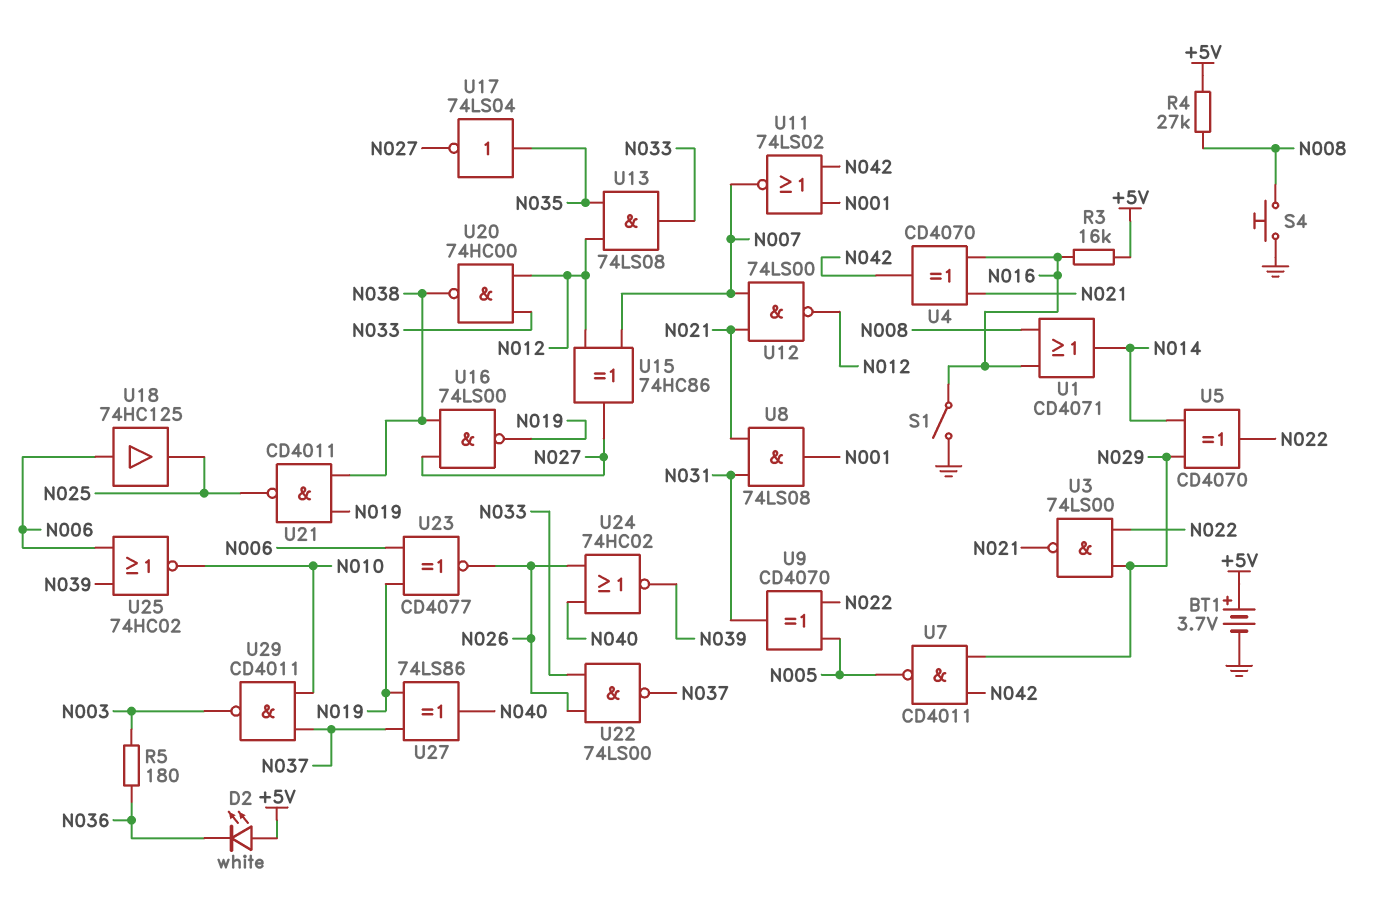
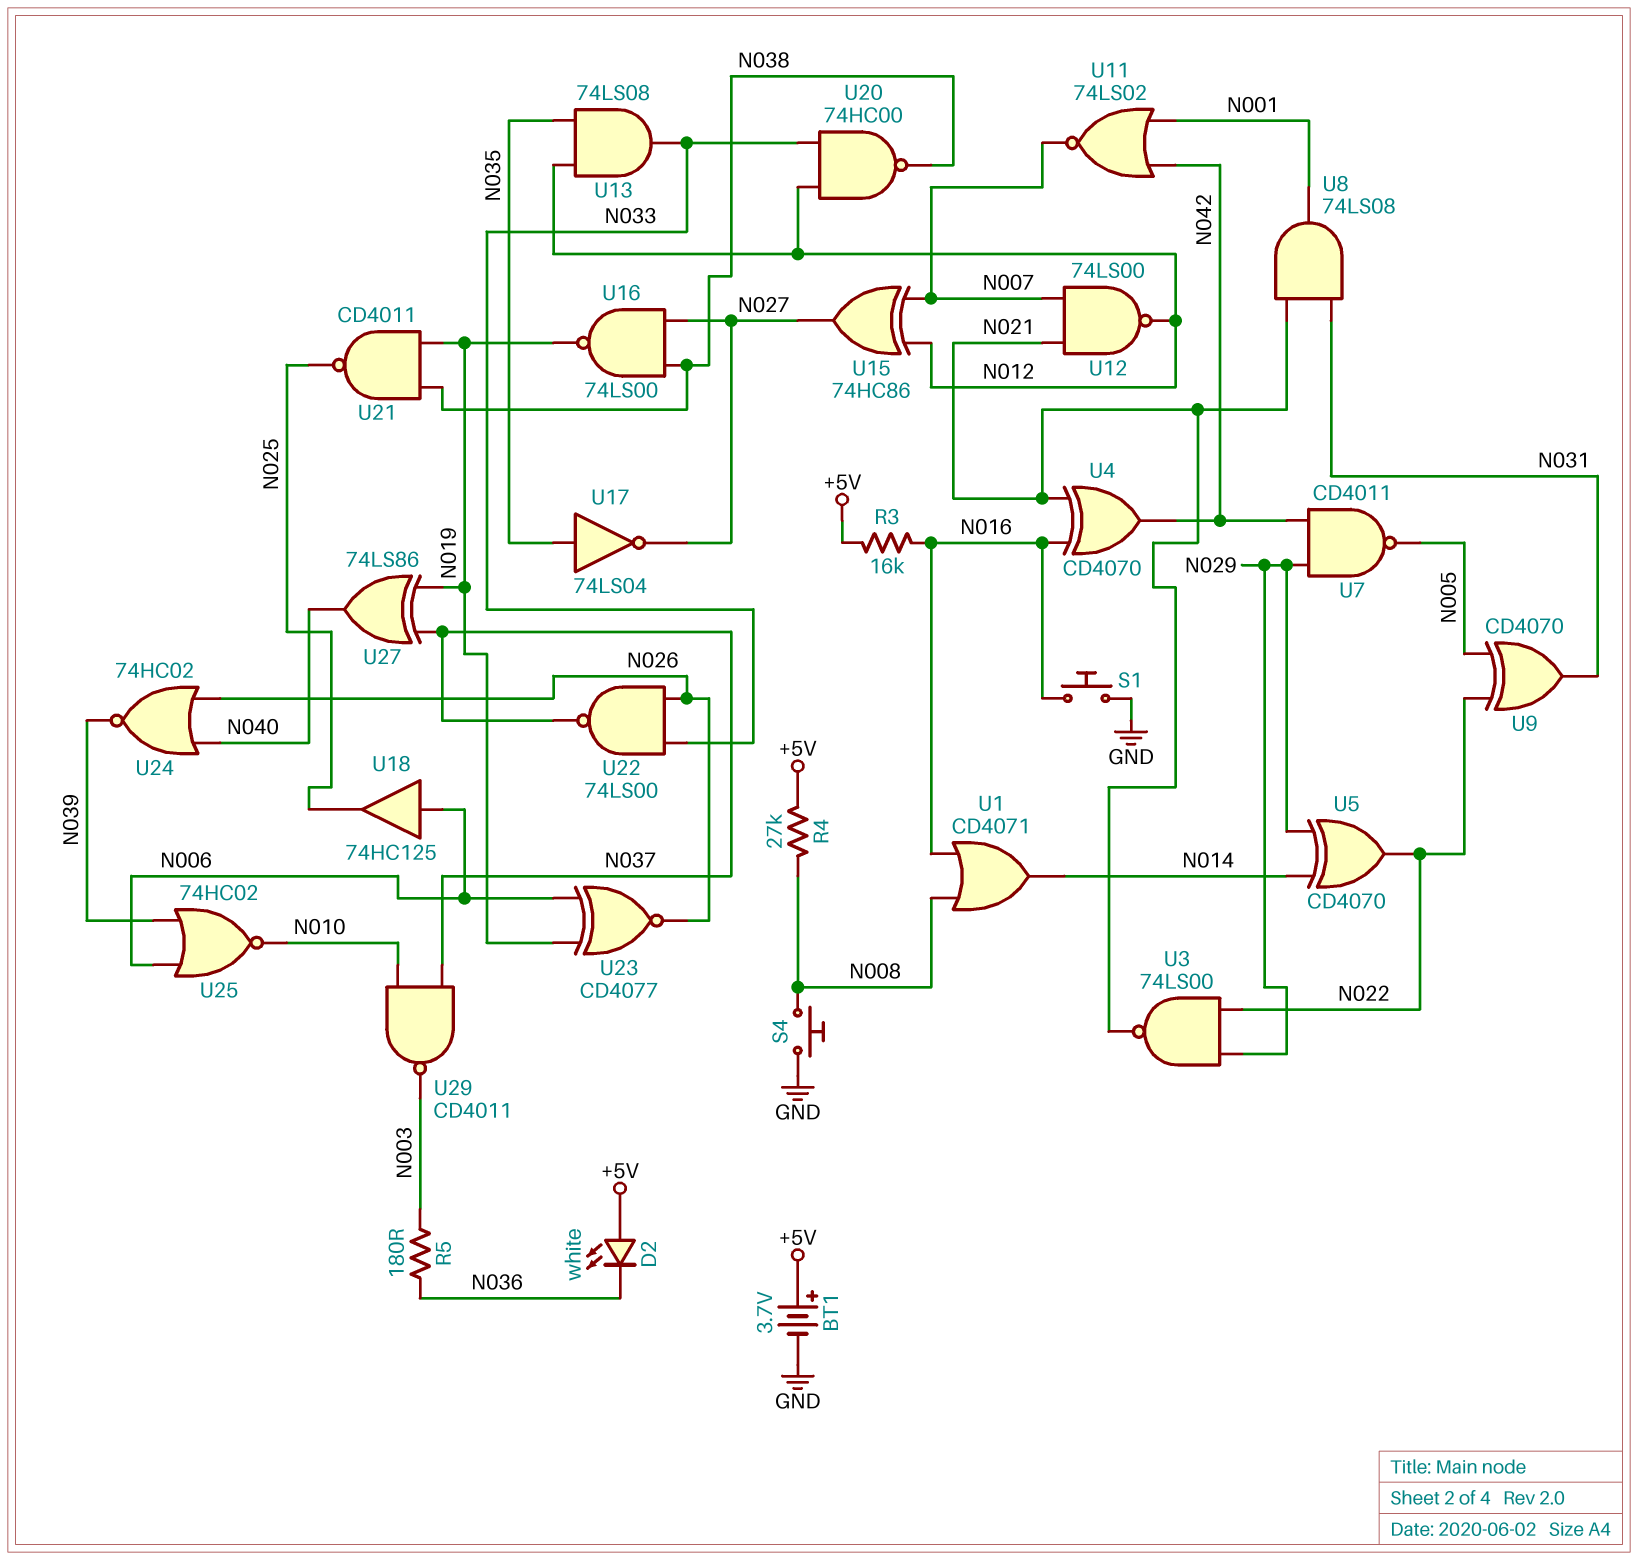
S1: switch (GND, N016) -> button (GND, N016)

